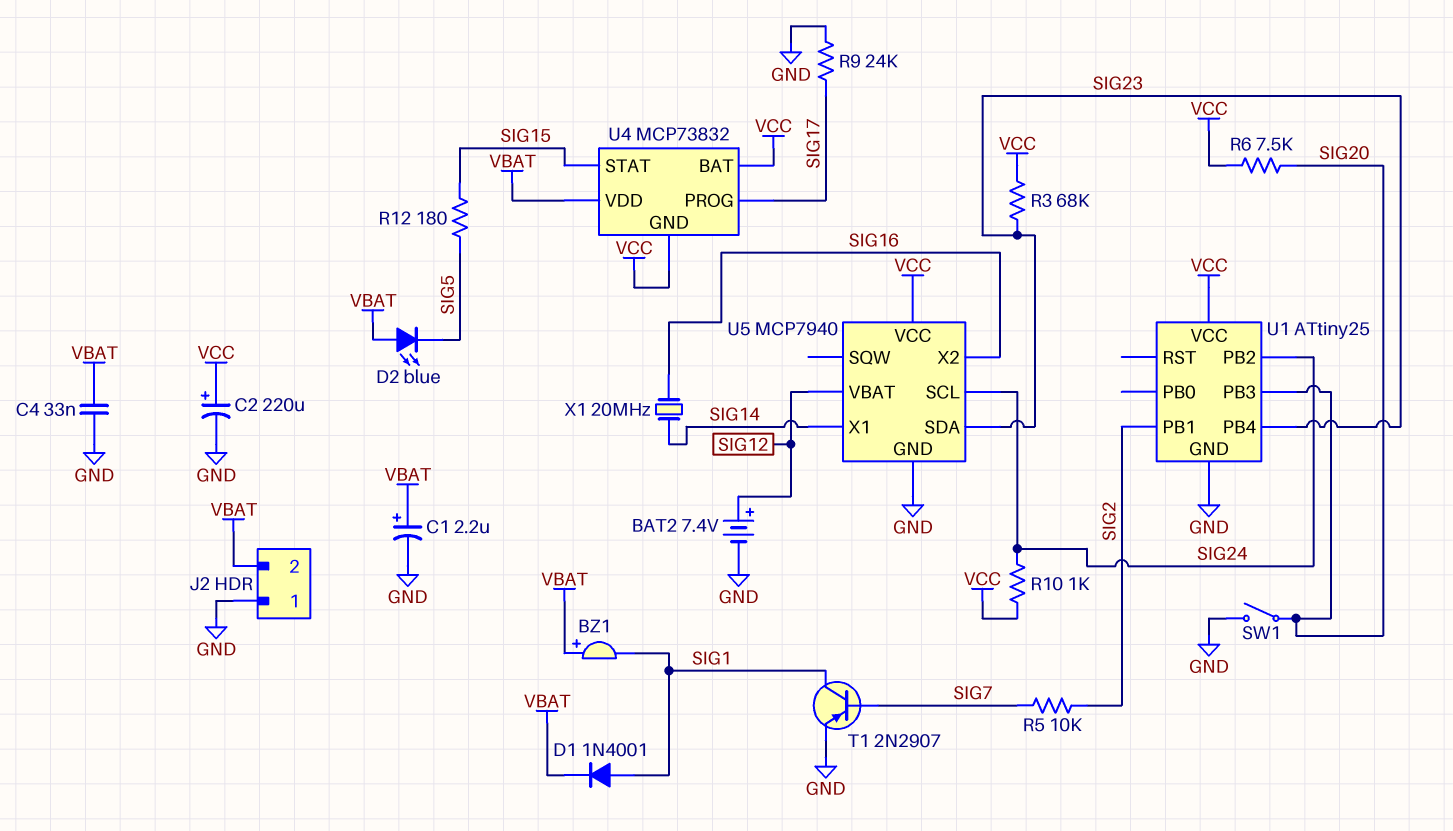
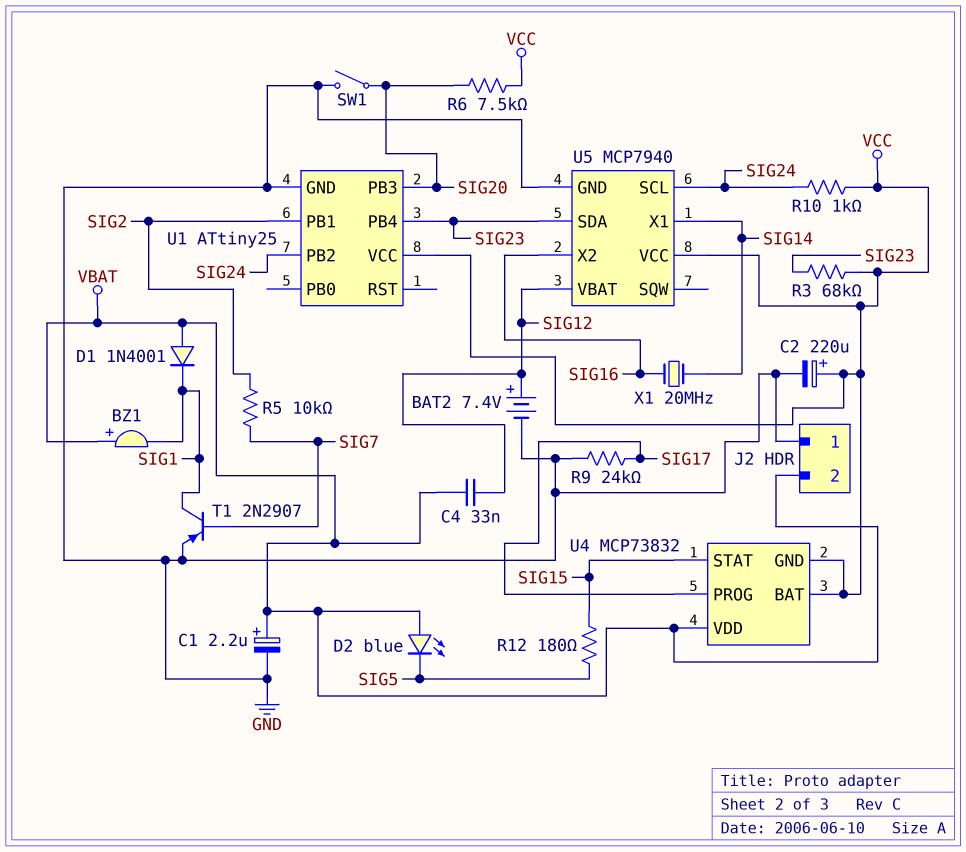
C4: 33nF (GND, VBAT) -> 33nF (SIG12, VBAT)
D1: diode 1N4001 (A SIG1, K VBAT) -> diode 1N4001 (A VBAT, K SIG1)

